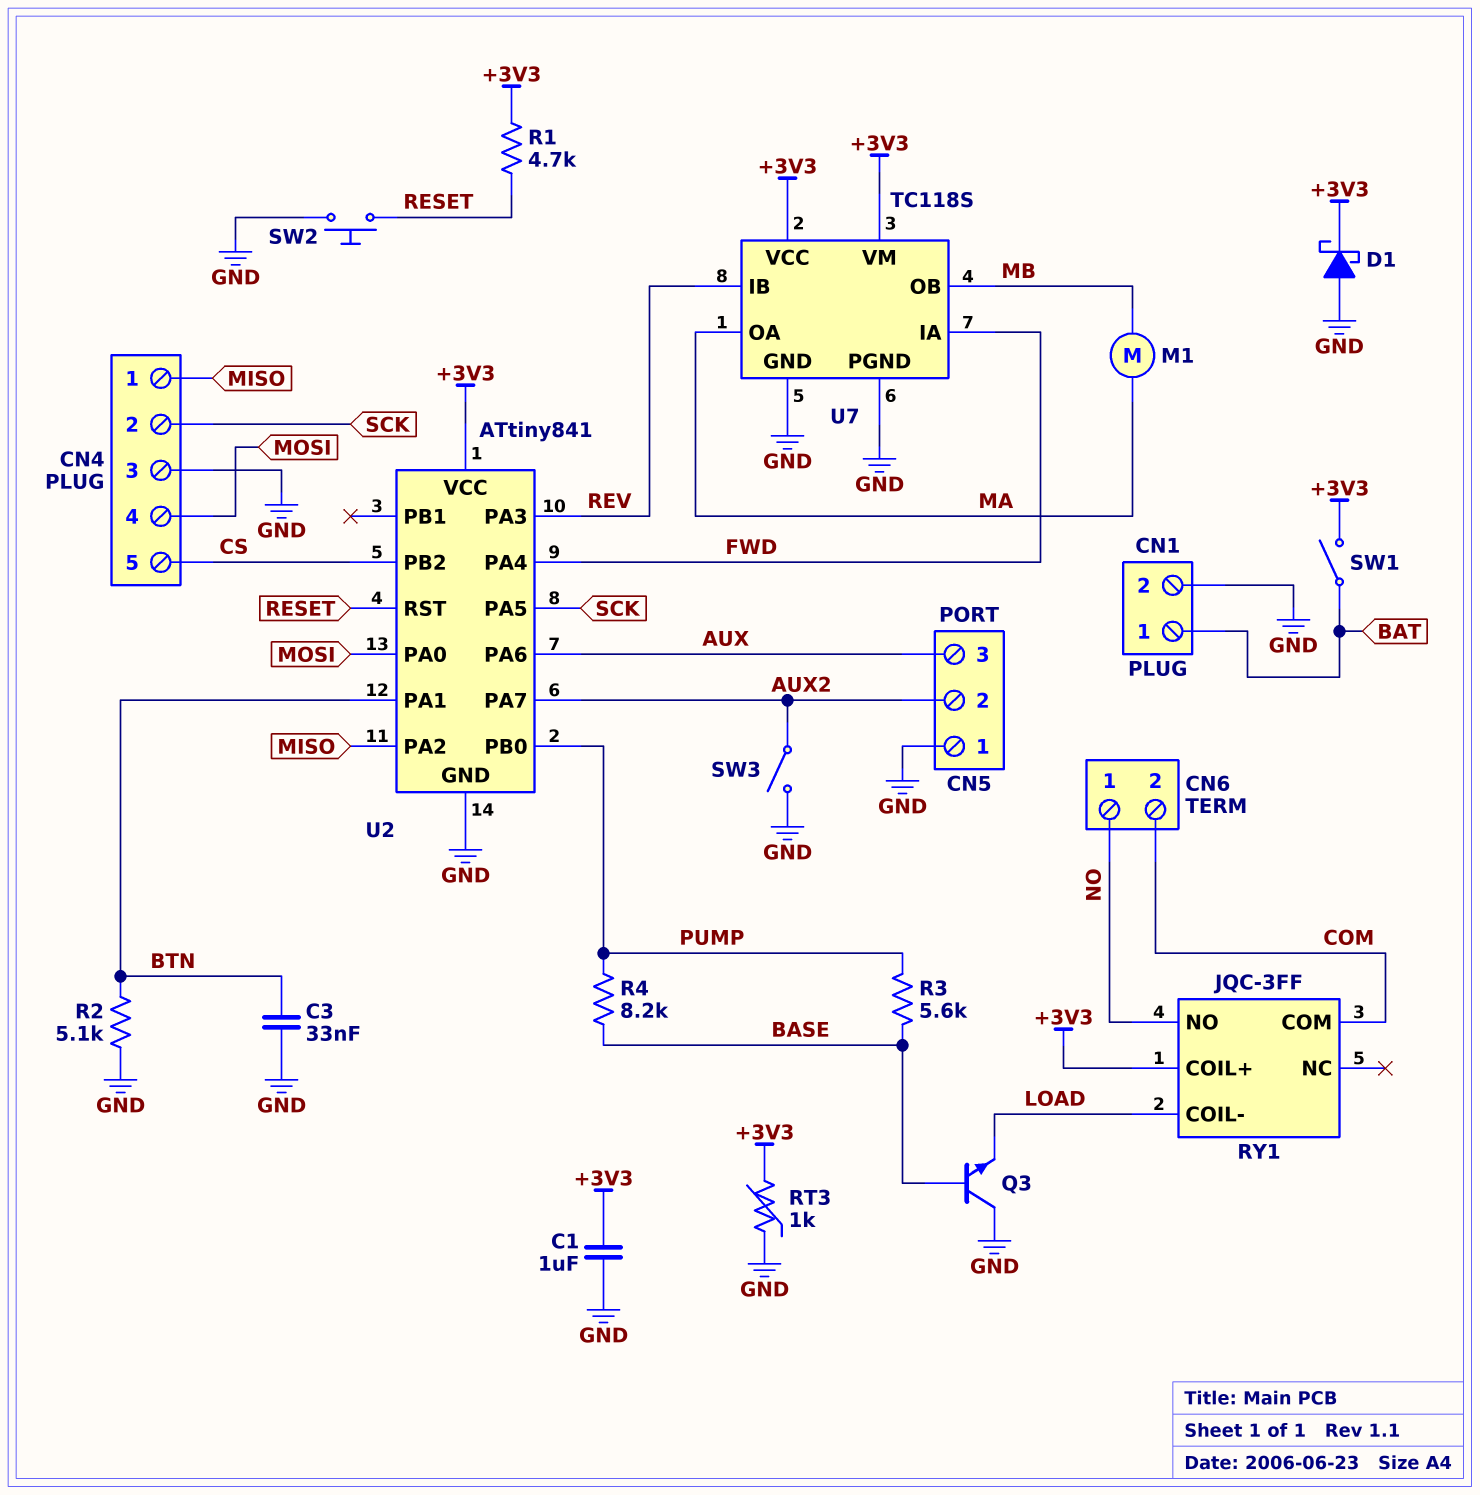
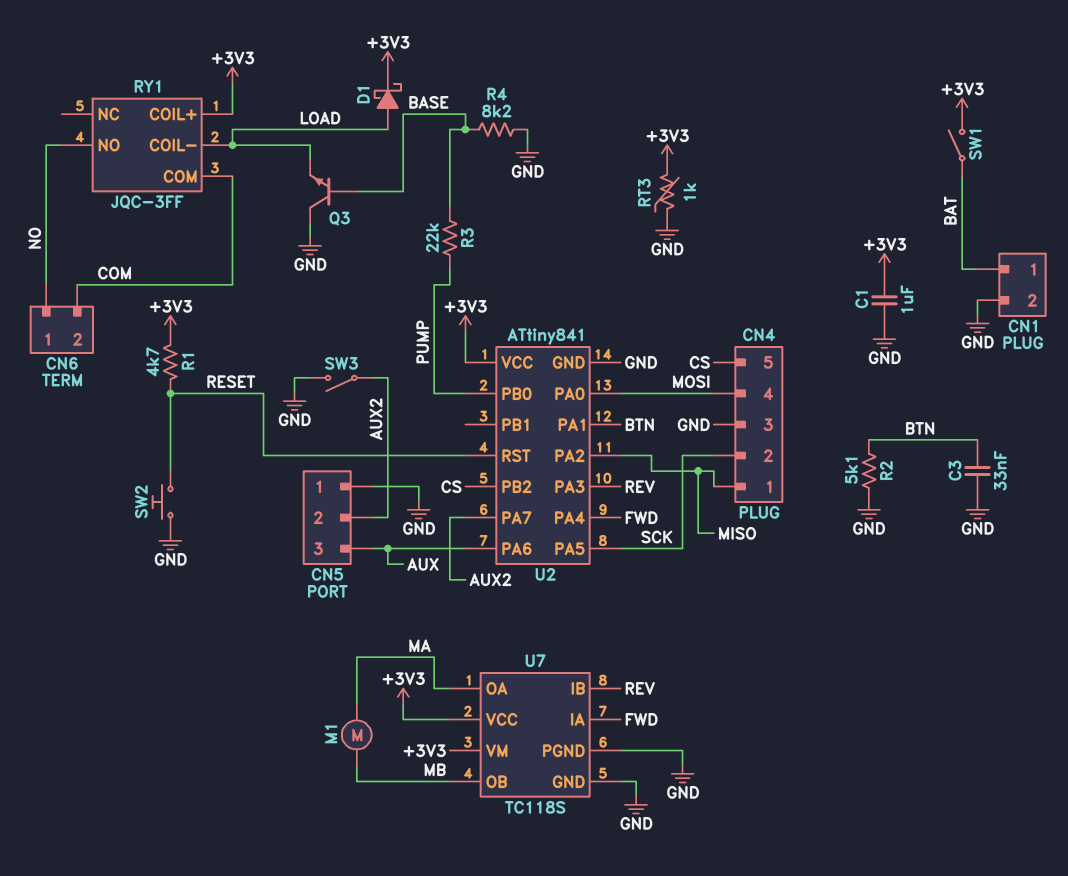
D1: schottky (A GND, K +3V3) -> schottky (A LOAD, K +3V3)
R3: 5.6k (BASE, PUMP) -> 22k (BASE, PUMP)
R4: 8.2k (BASE, PUMP) -> 8.2k (BASE, GND)

